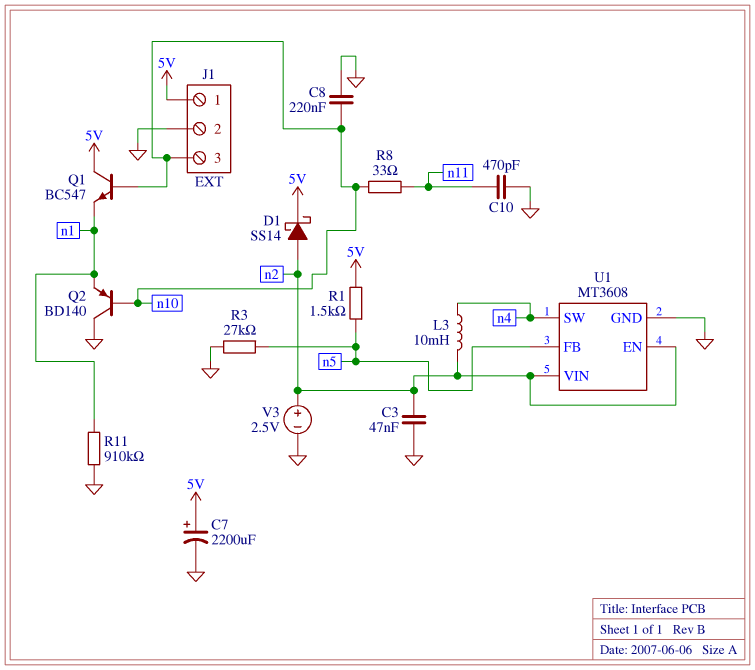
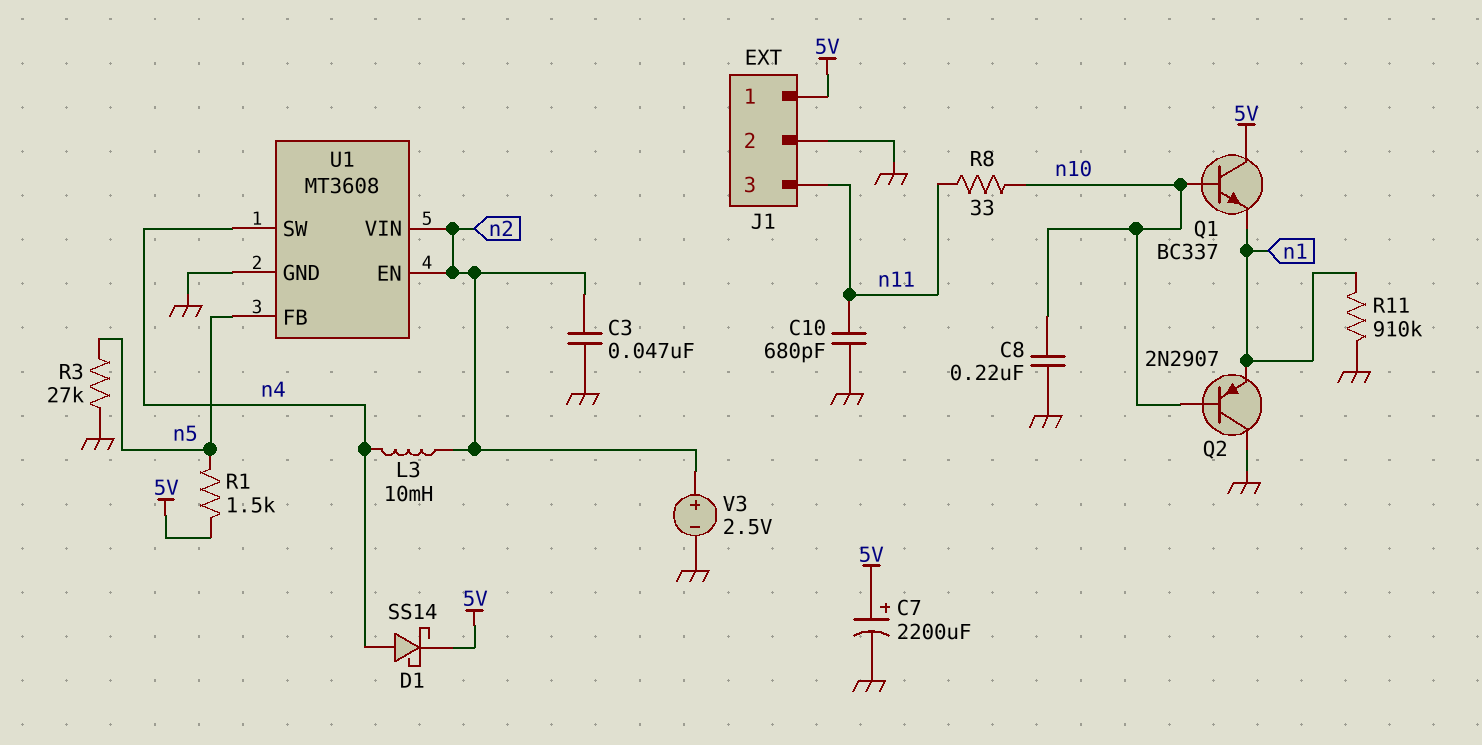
C10: 470pF (GND, n11) -> 680pF (GND, n11)
D1: schottky SS14 (A n2, K 5V) -> schottky SS14 (A n4, K 5V)
J1 pin 3: n10 -> n11
Q1: NPN BC547 (B n10, C 5V, E n1) -> NPN BC337 (B n10, C 5V, E n1)
Q2: PNP BD140 (B n10, C GND, E n1) -> PNP 2N2907 (B n10, C GND, E n1)

